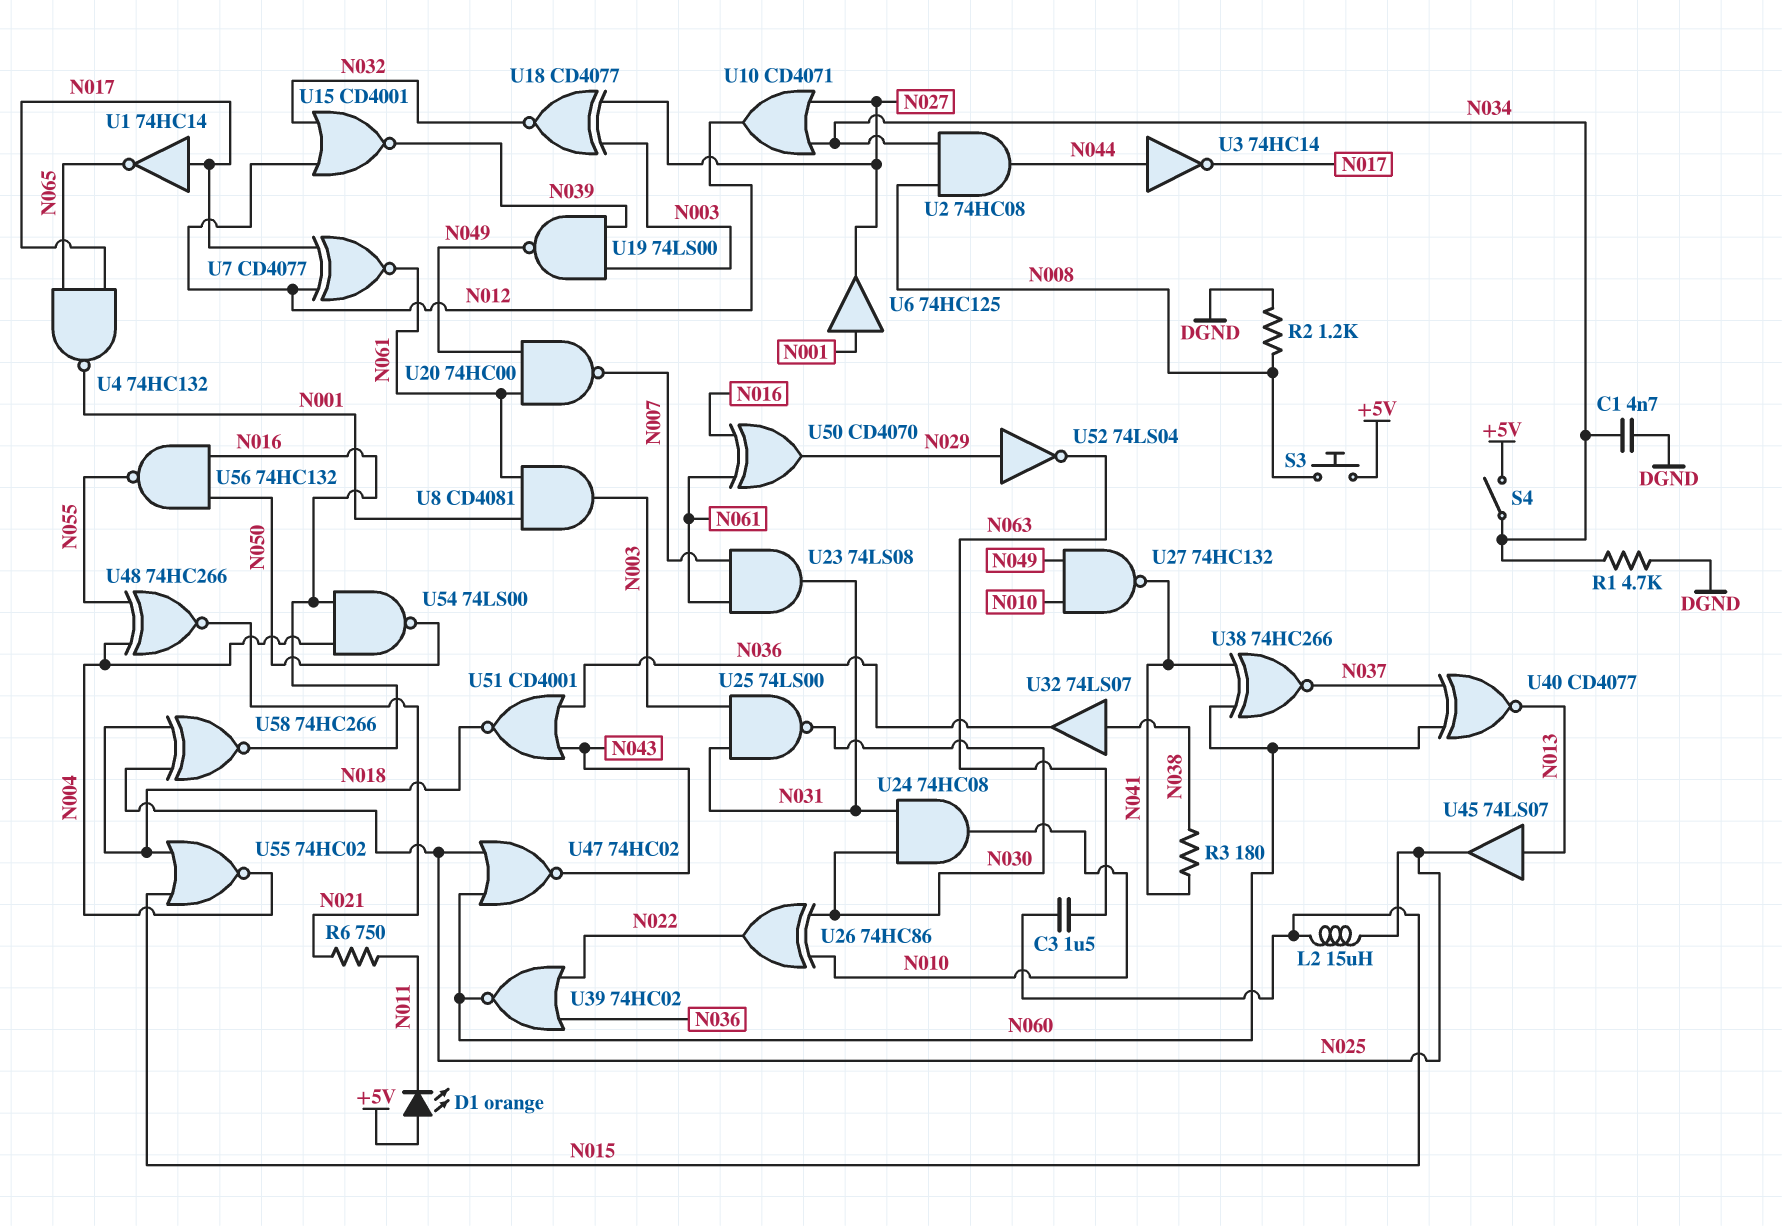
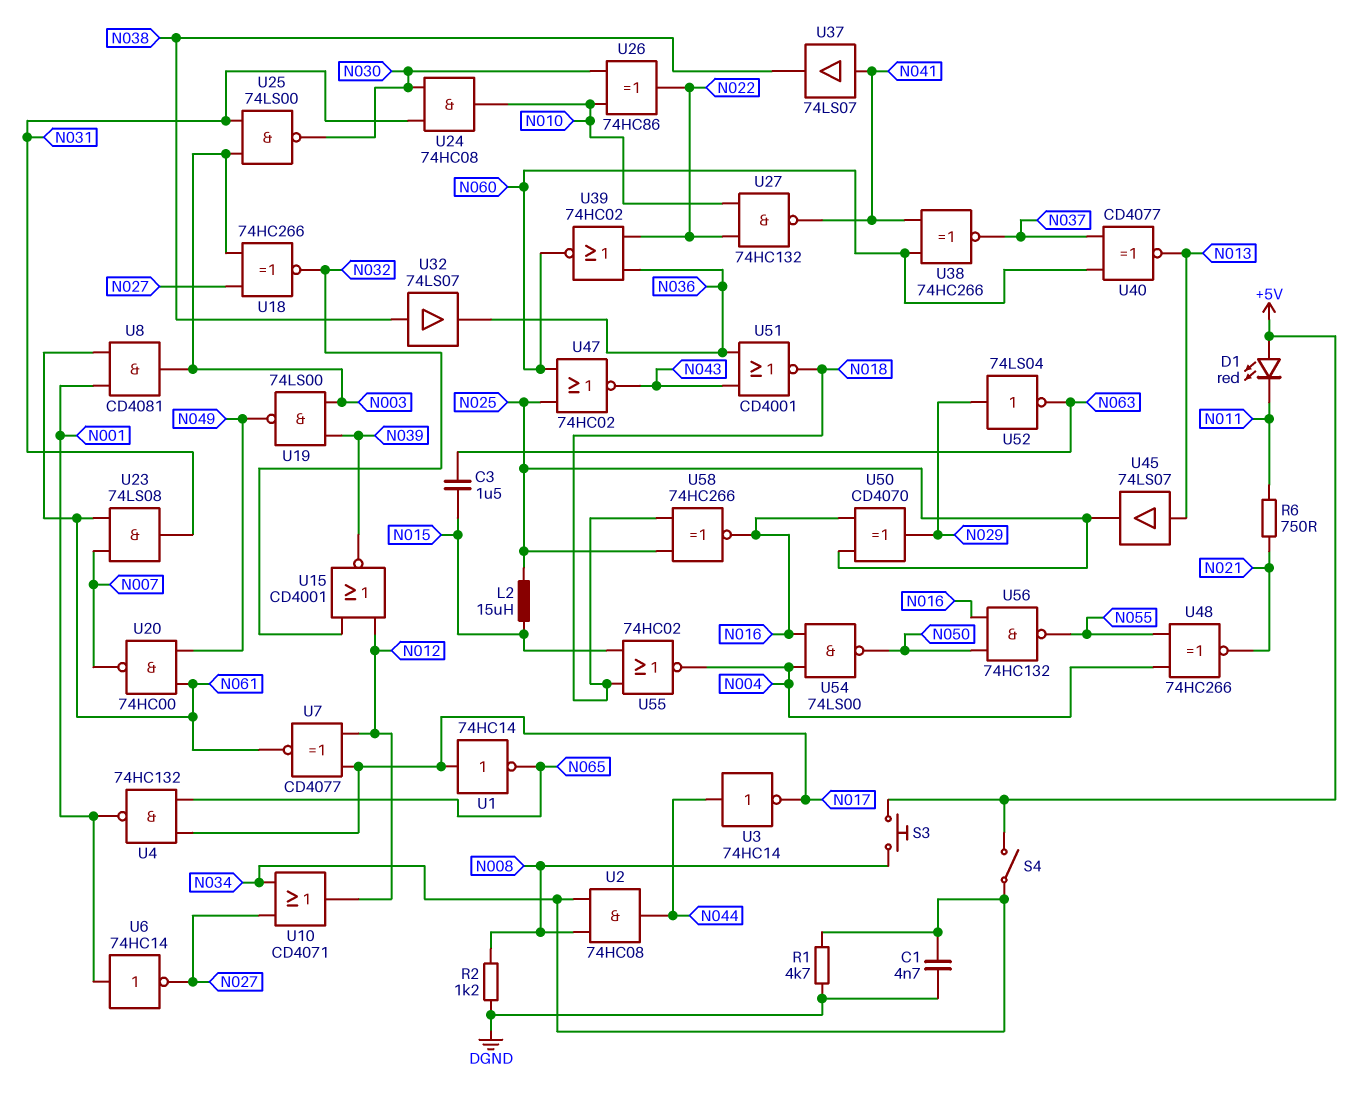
D1: LED orange (A +5V, K N011) -> LED red (A +5V, K N011)
R3: 180 (N038, N041) -> none
U6: buffer 74HC125 (in N001, out N027) -> NOT 74HC14 (in N001, out N027)
U18: XNOR CD4077 (in N003, in N027, out N032) -> XNOR 74HC266 (in N003, in N027, out N032)
U27: NAND 74HC132 (in N010, in N049, out N041) -> NAND 74HC132 (in N010, in N022, out N041)
U37: none -> buffer 74LS07 (in N041, out N038)
U50: XOR CD4070 (in N016, in N061, out N029) -> XOR CD4070 (in N016, in N025, out N029)

